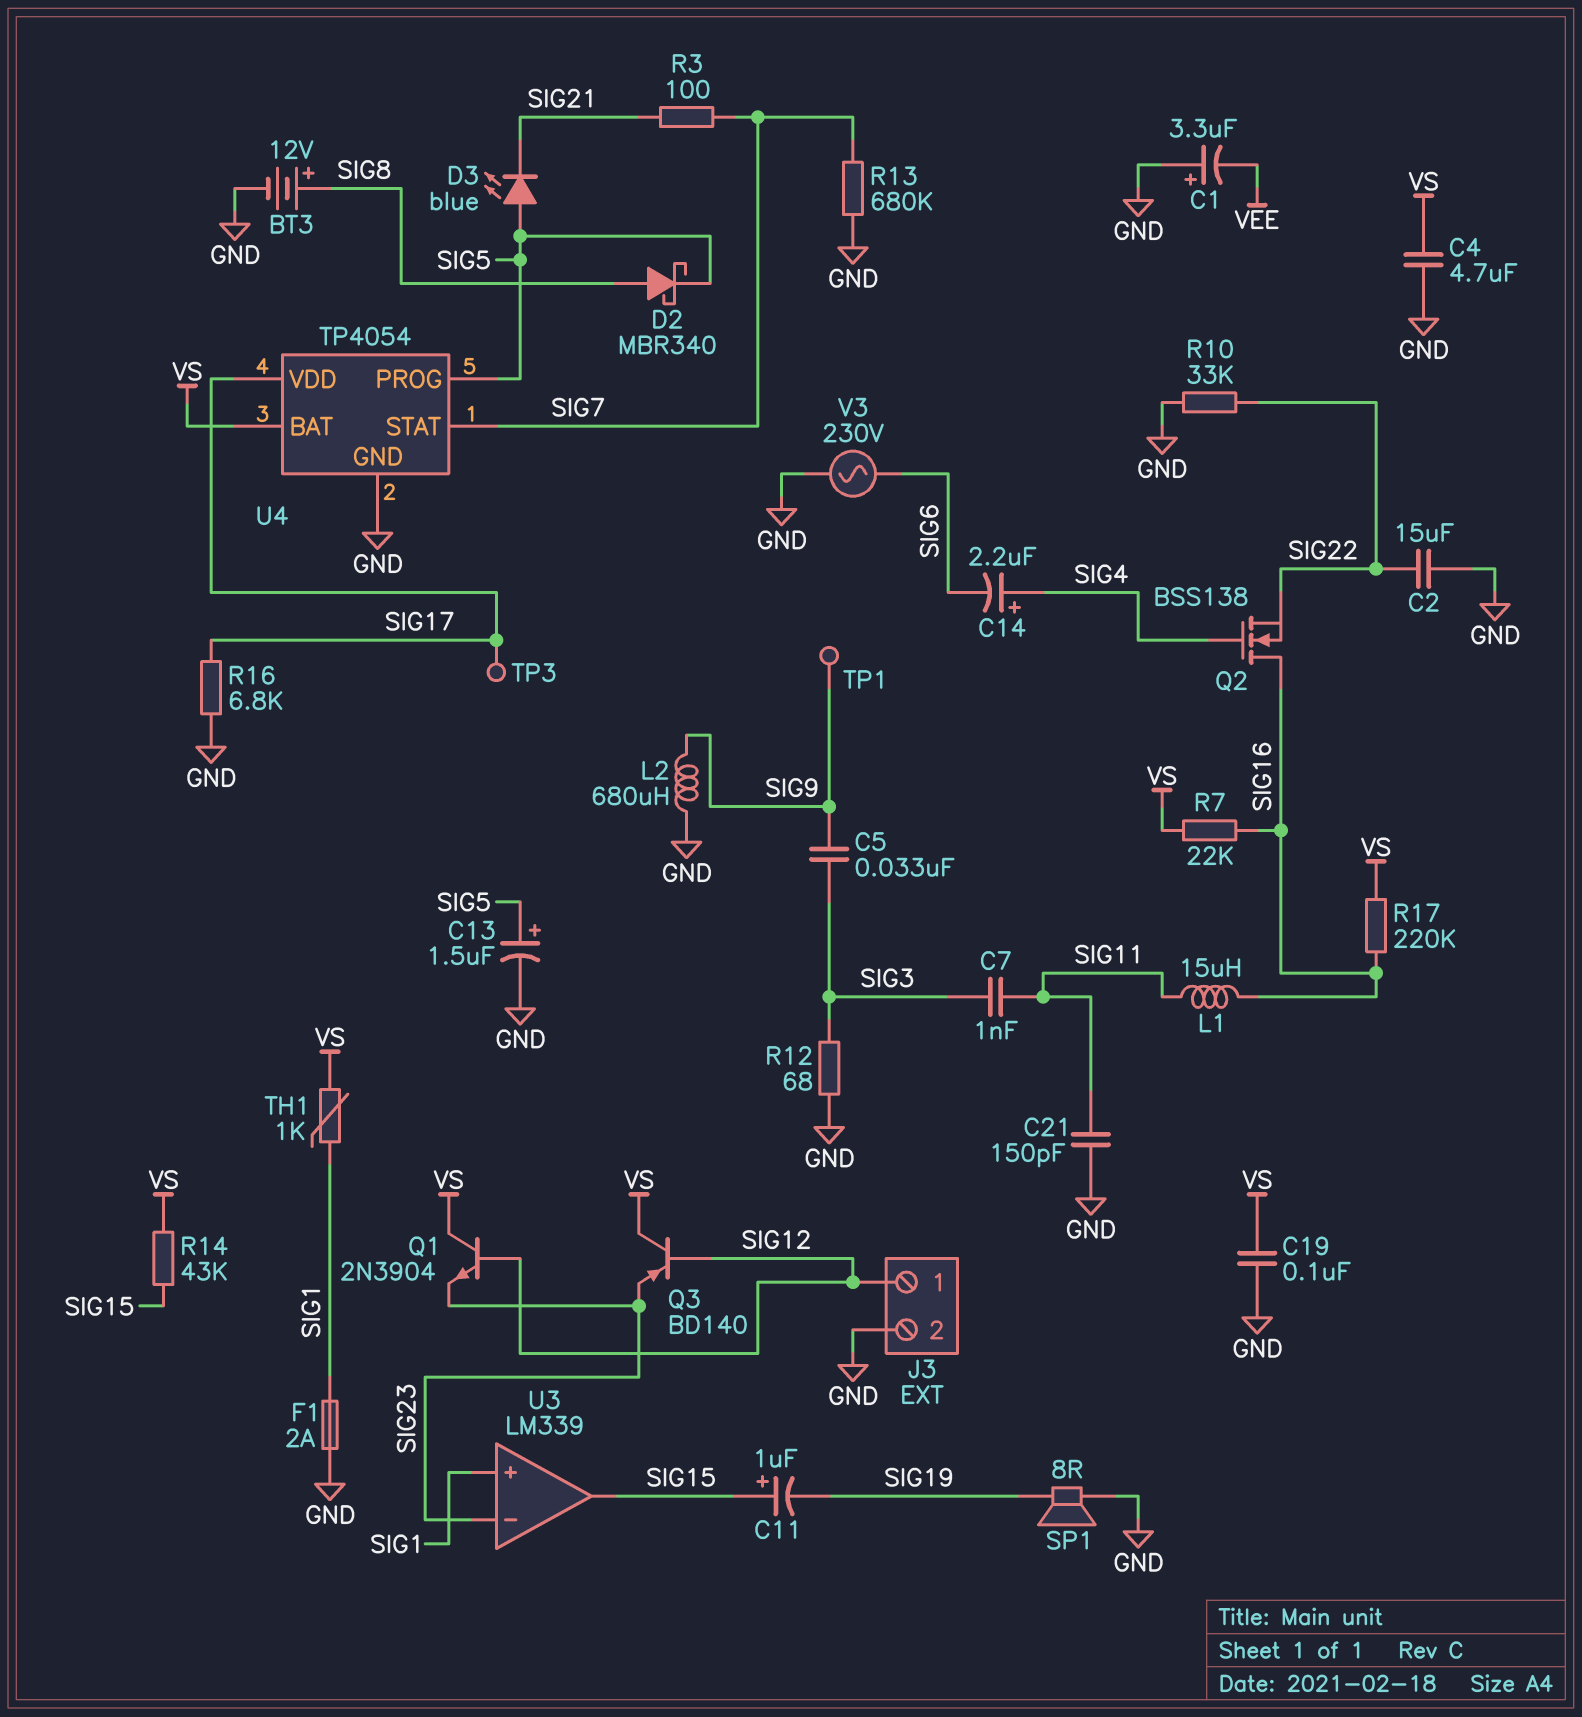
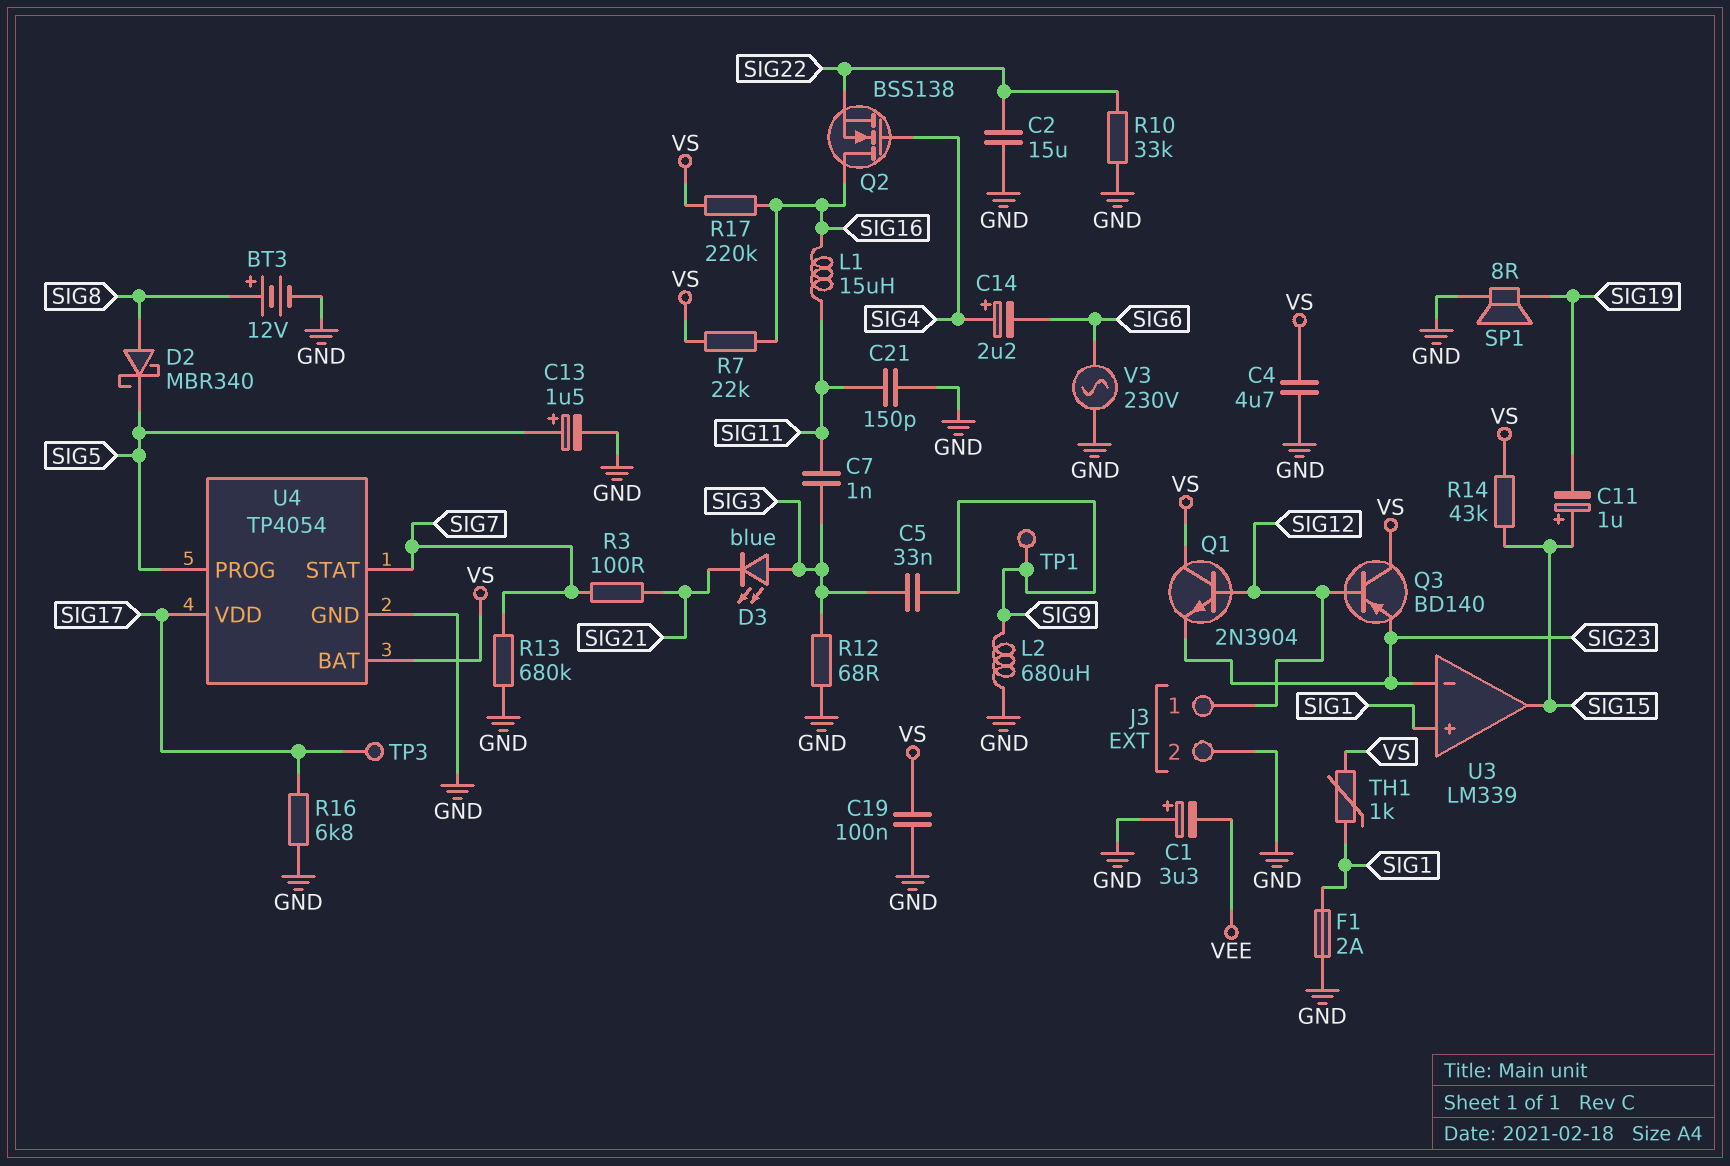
D3: LED blue (A SIG5, K SIG21) -> LED blue (A SIG3, K SIG21)

